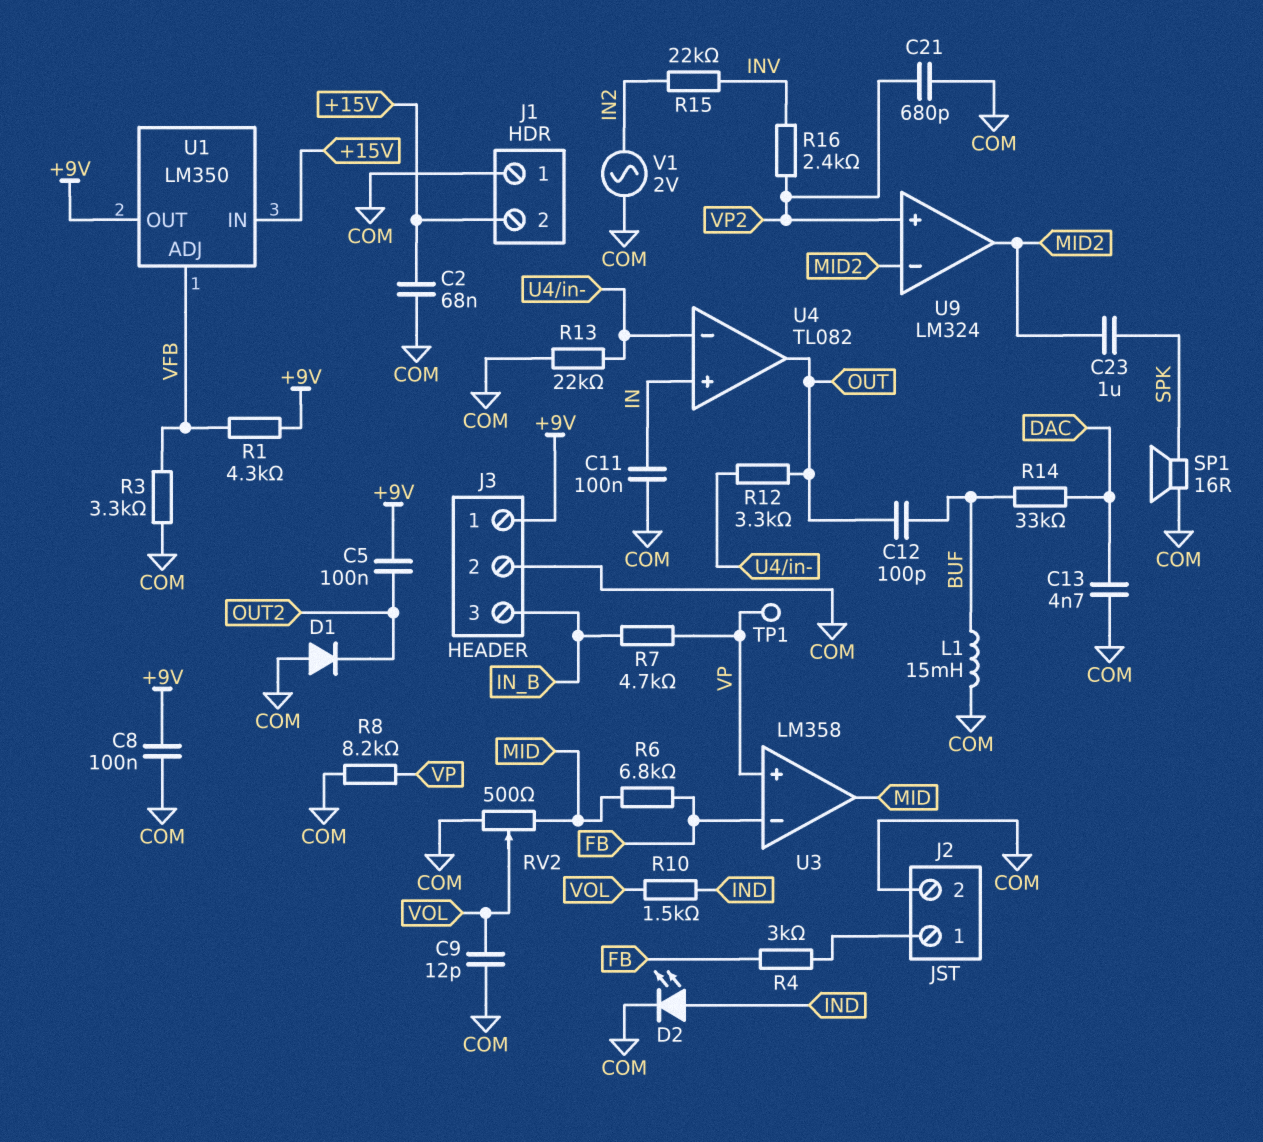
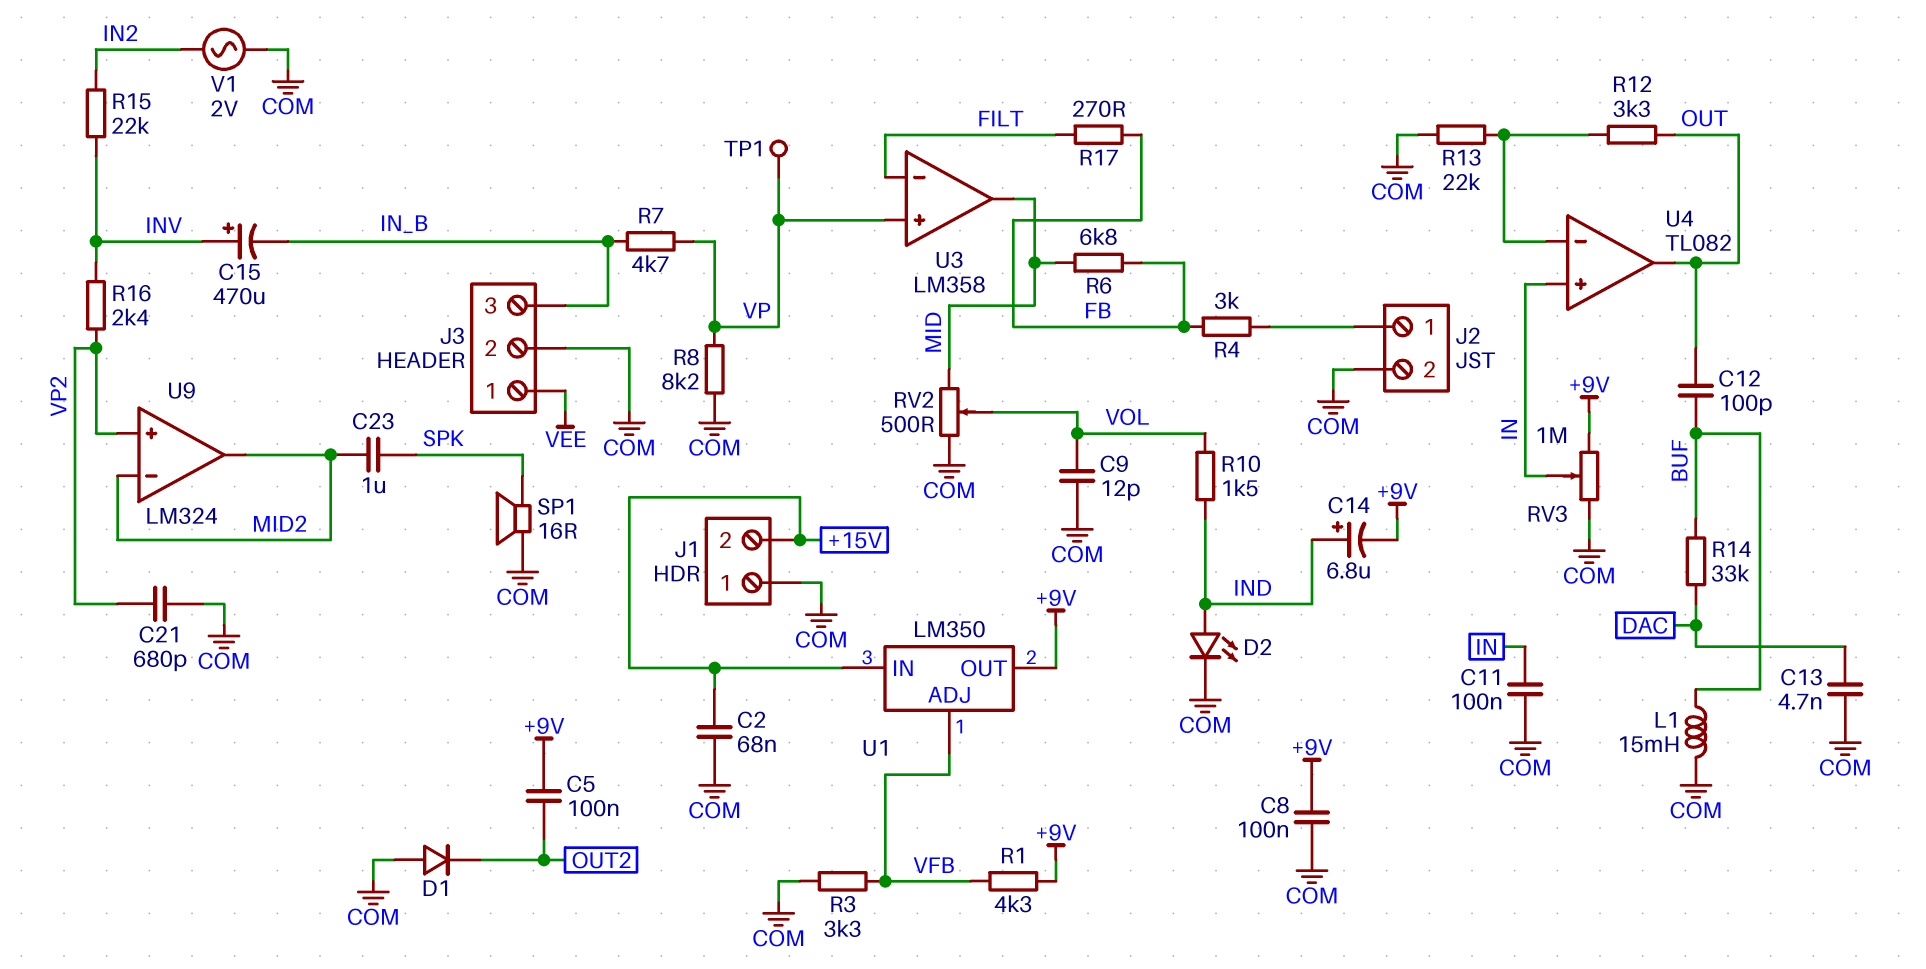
C14: none -> 6.8uF (plus IND, minus +9V)
C15: none -> 470uF (plus INV, minus IN_B)
J3 pin 1: +9V -> VEE
R17: none -> 270 (FB, FILT)
RV3: none -> 1M (+9V, COM, wiper IN)
U3 pin in-: FB -> FILT

